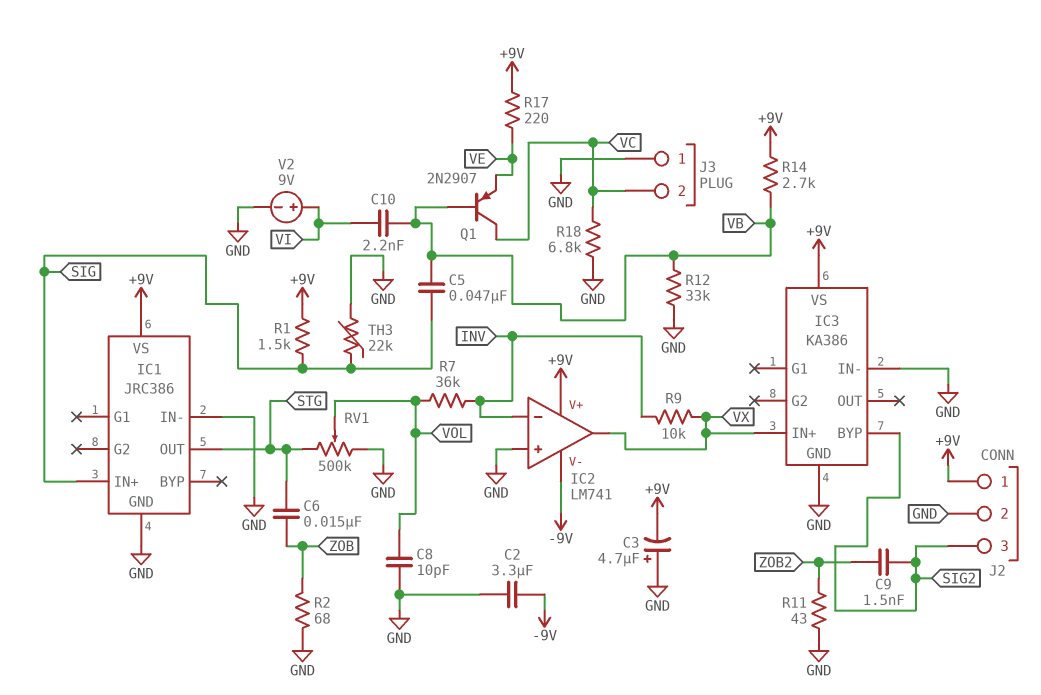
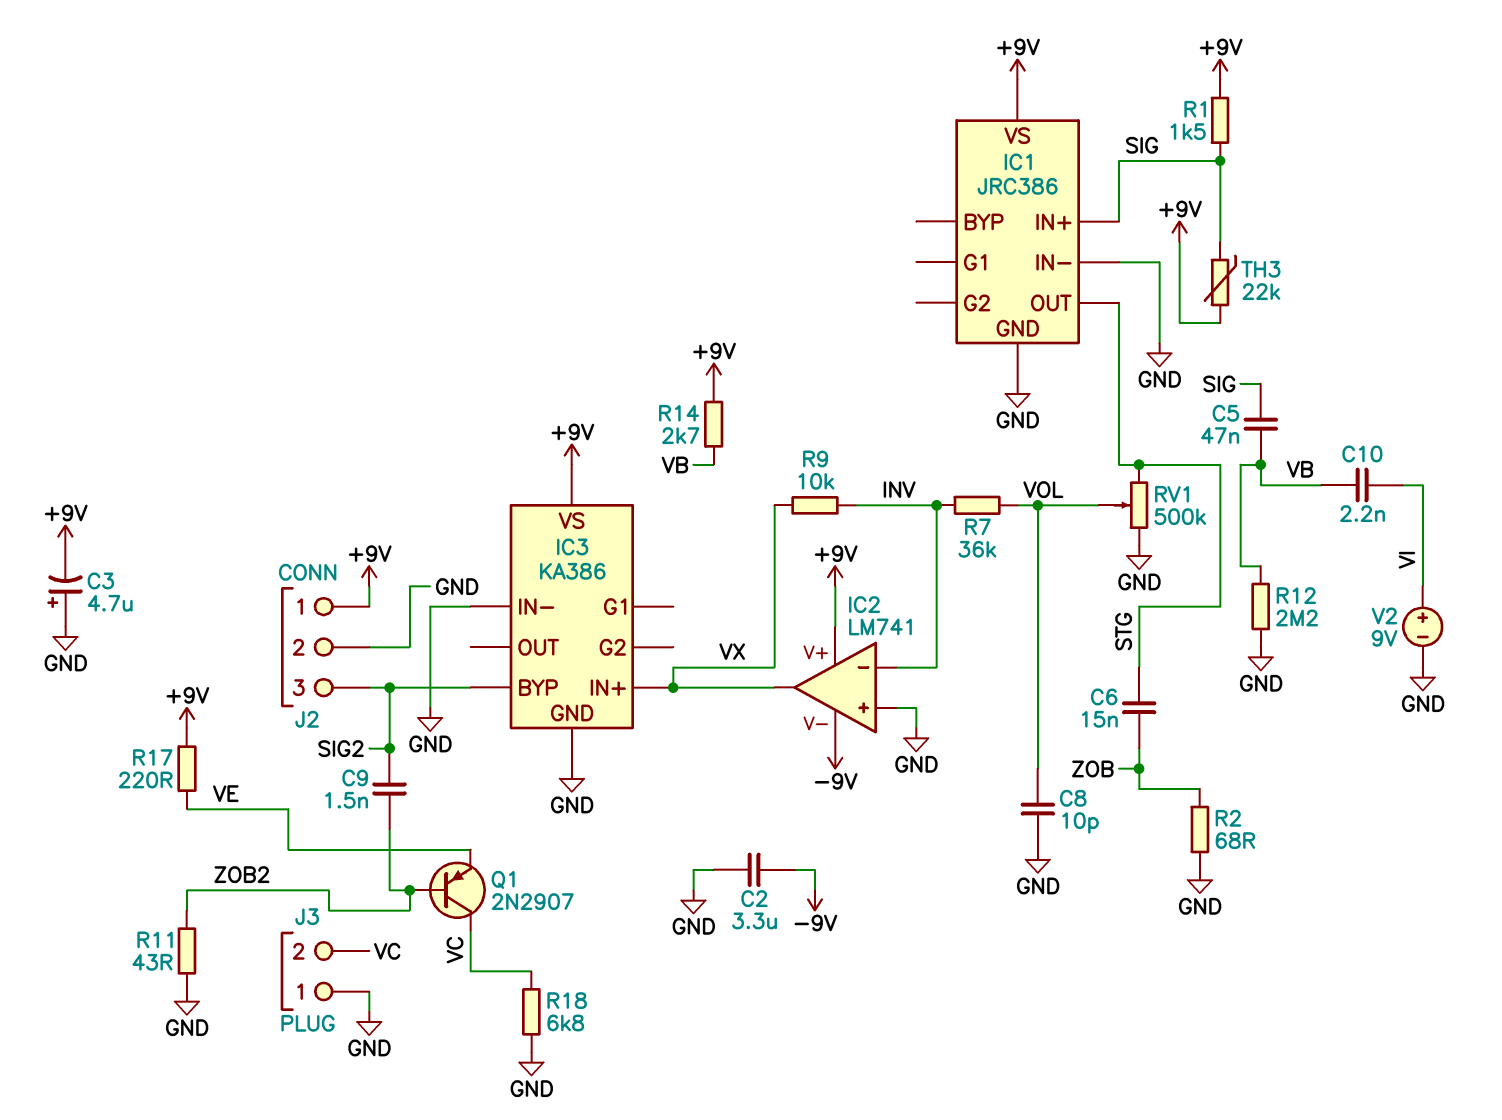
Q1: PNP 2N2907 (B VB, C VC, E VE) -> PNP 2N2907 (B ZOB2, C VC, E VE)
R12: 33k (GND, VB) -> 2.2M (GND, VB)
TH3: 22k (GND, SIG) -> 22k (+9V, SIG)

